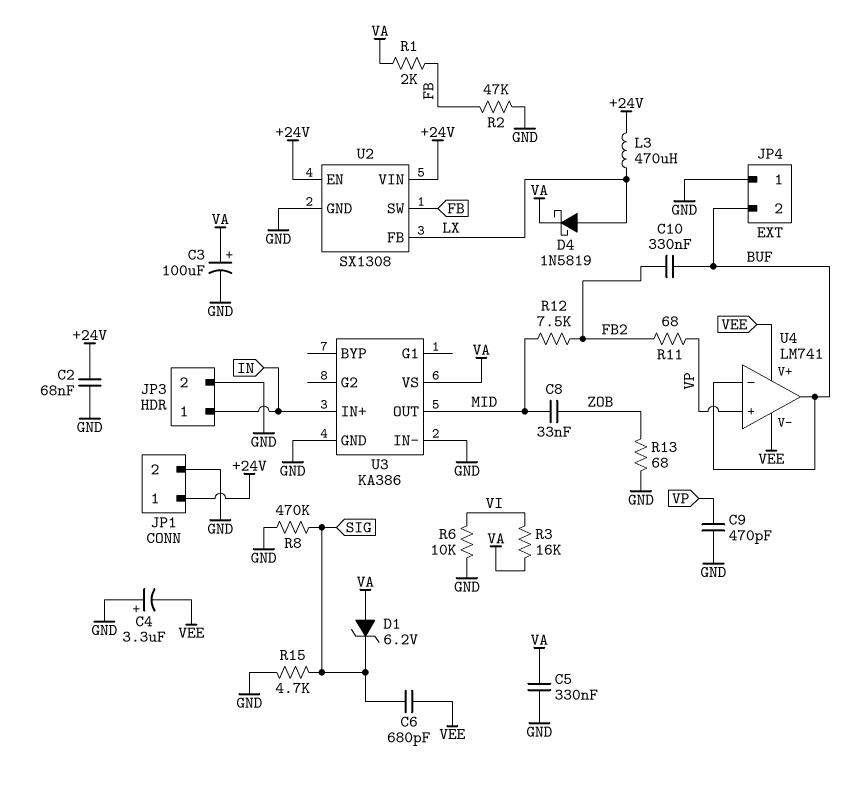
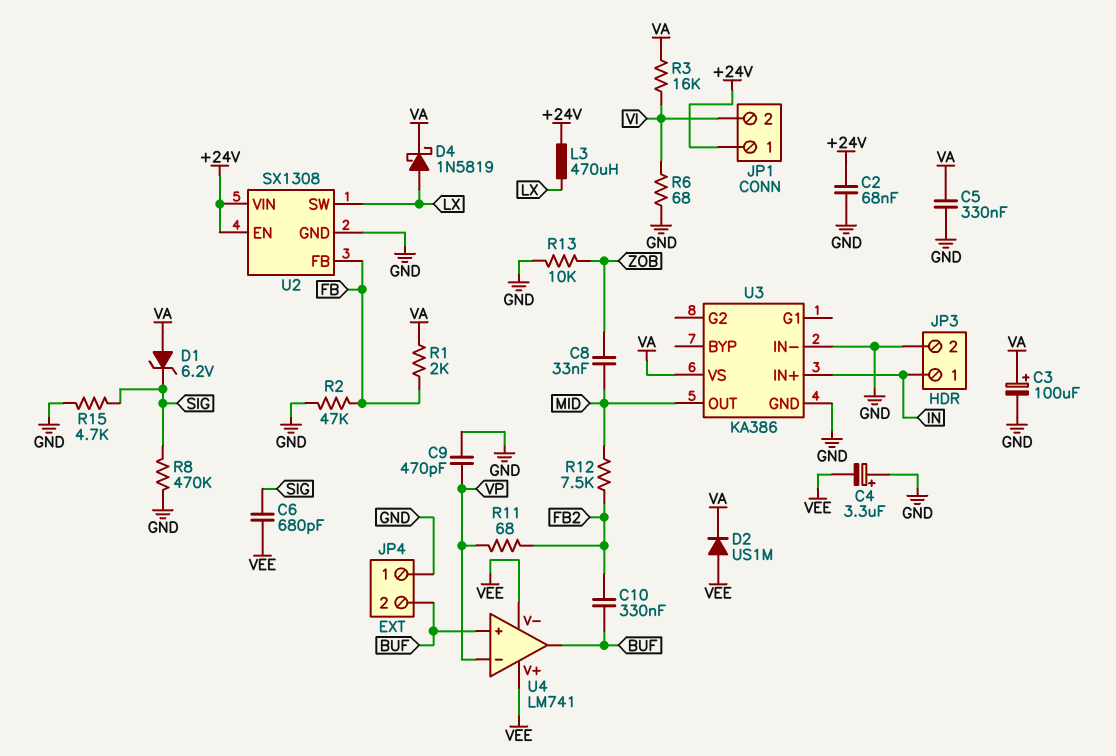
D2: none -> diode US1M (A VEE, K VA)
JP1 pin 2: GND -> VI
R6: 10k (GND, VI) -> 68 (GND, VI)
R13: 68 (GND, ZOB) -> 10k (GND, ZOB)
U2 pin FB: LX -> FB
U2 pin SW: FB -> LX
U4 pin in+: VP -> BUF
U4 pin in-: BUF -> VP

